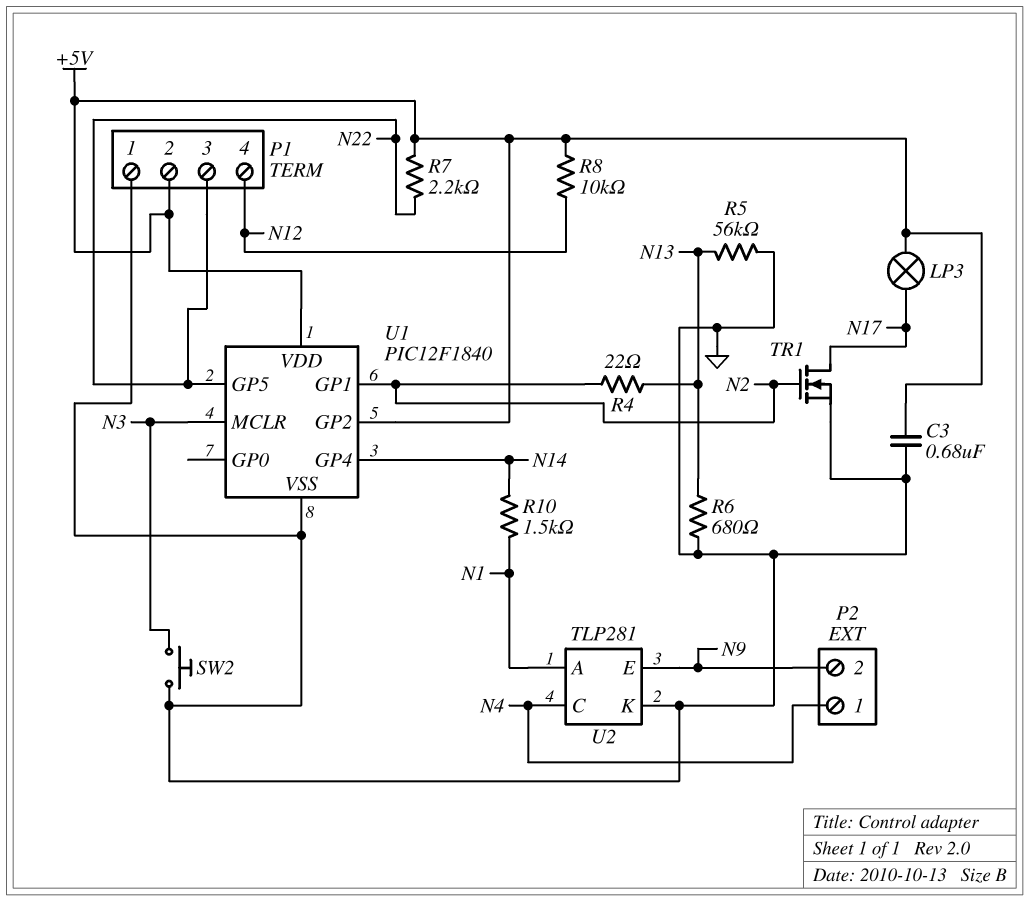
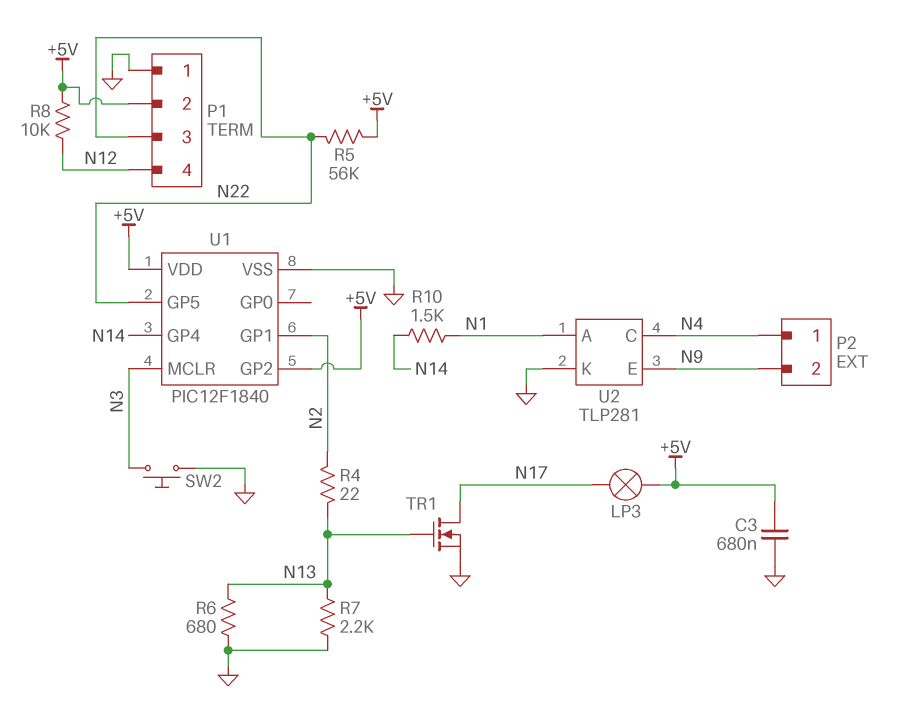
R5: 56k (GND, N13) -> 56k (+5V, N22)
R7: 2.2k (+5V, N22) -> 2.2k (GND, N13)
TR1: NMOS (G N2, D N17, S GND) -> NMOS (G N13, D N17, S GND)

